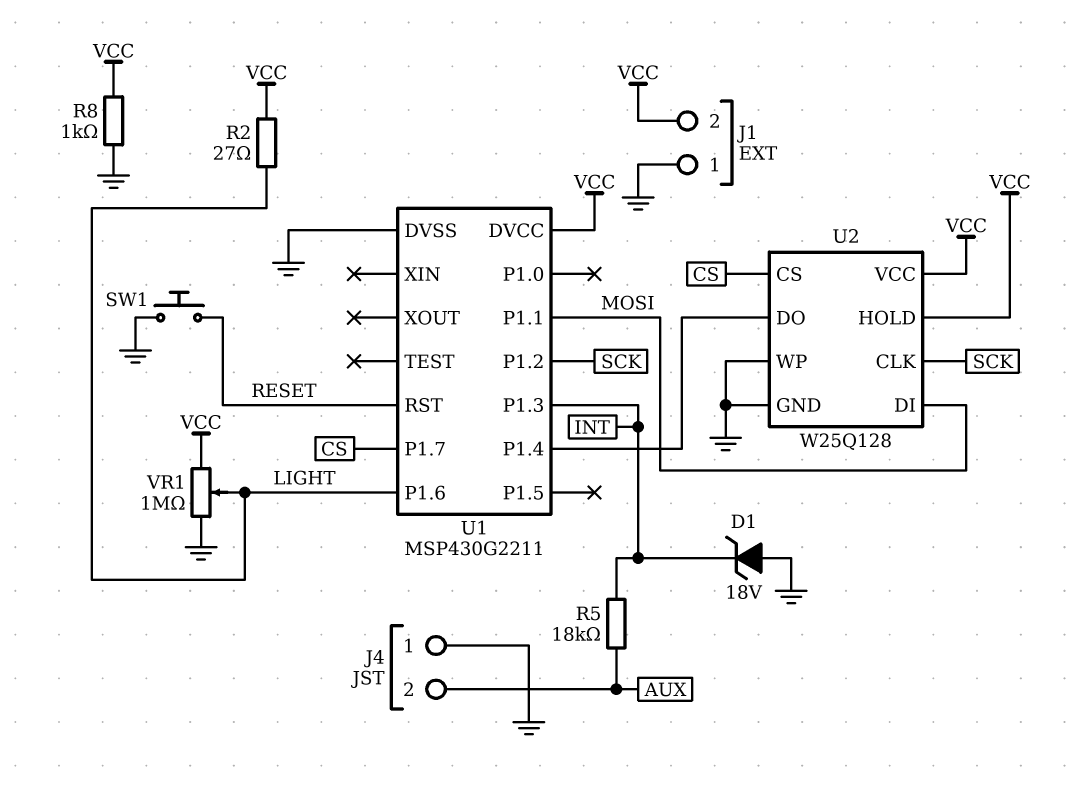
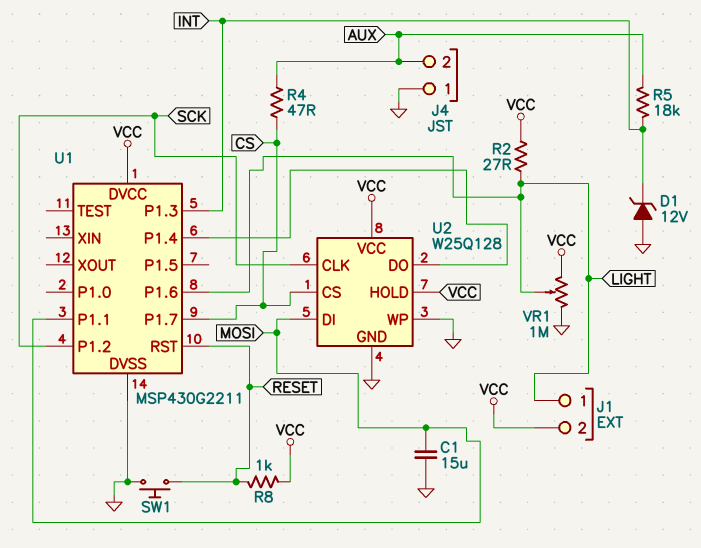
C1: none -> 15uF (GND, MOSI)
D1: zener 18V (A GND, K INT) -> zener 12V (A GND, K INT)
J1 pin 1: GND -> LIGHT
R4: none -> 47 (AUX, CS)
R8: 1k (GND, VCC) -> 1k (RESET, VCC)

